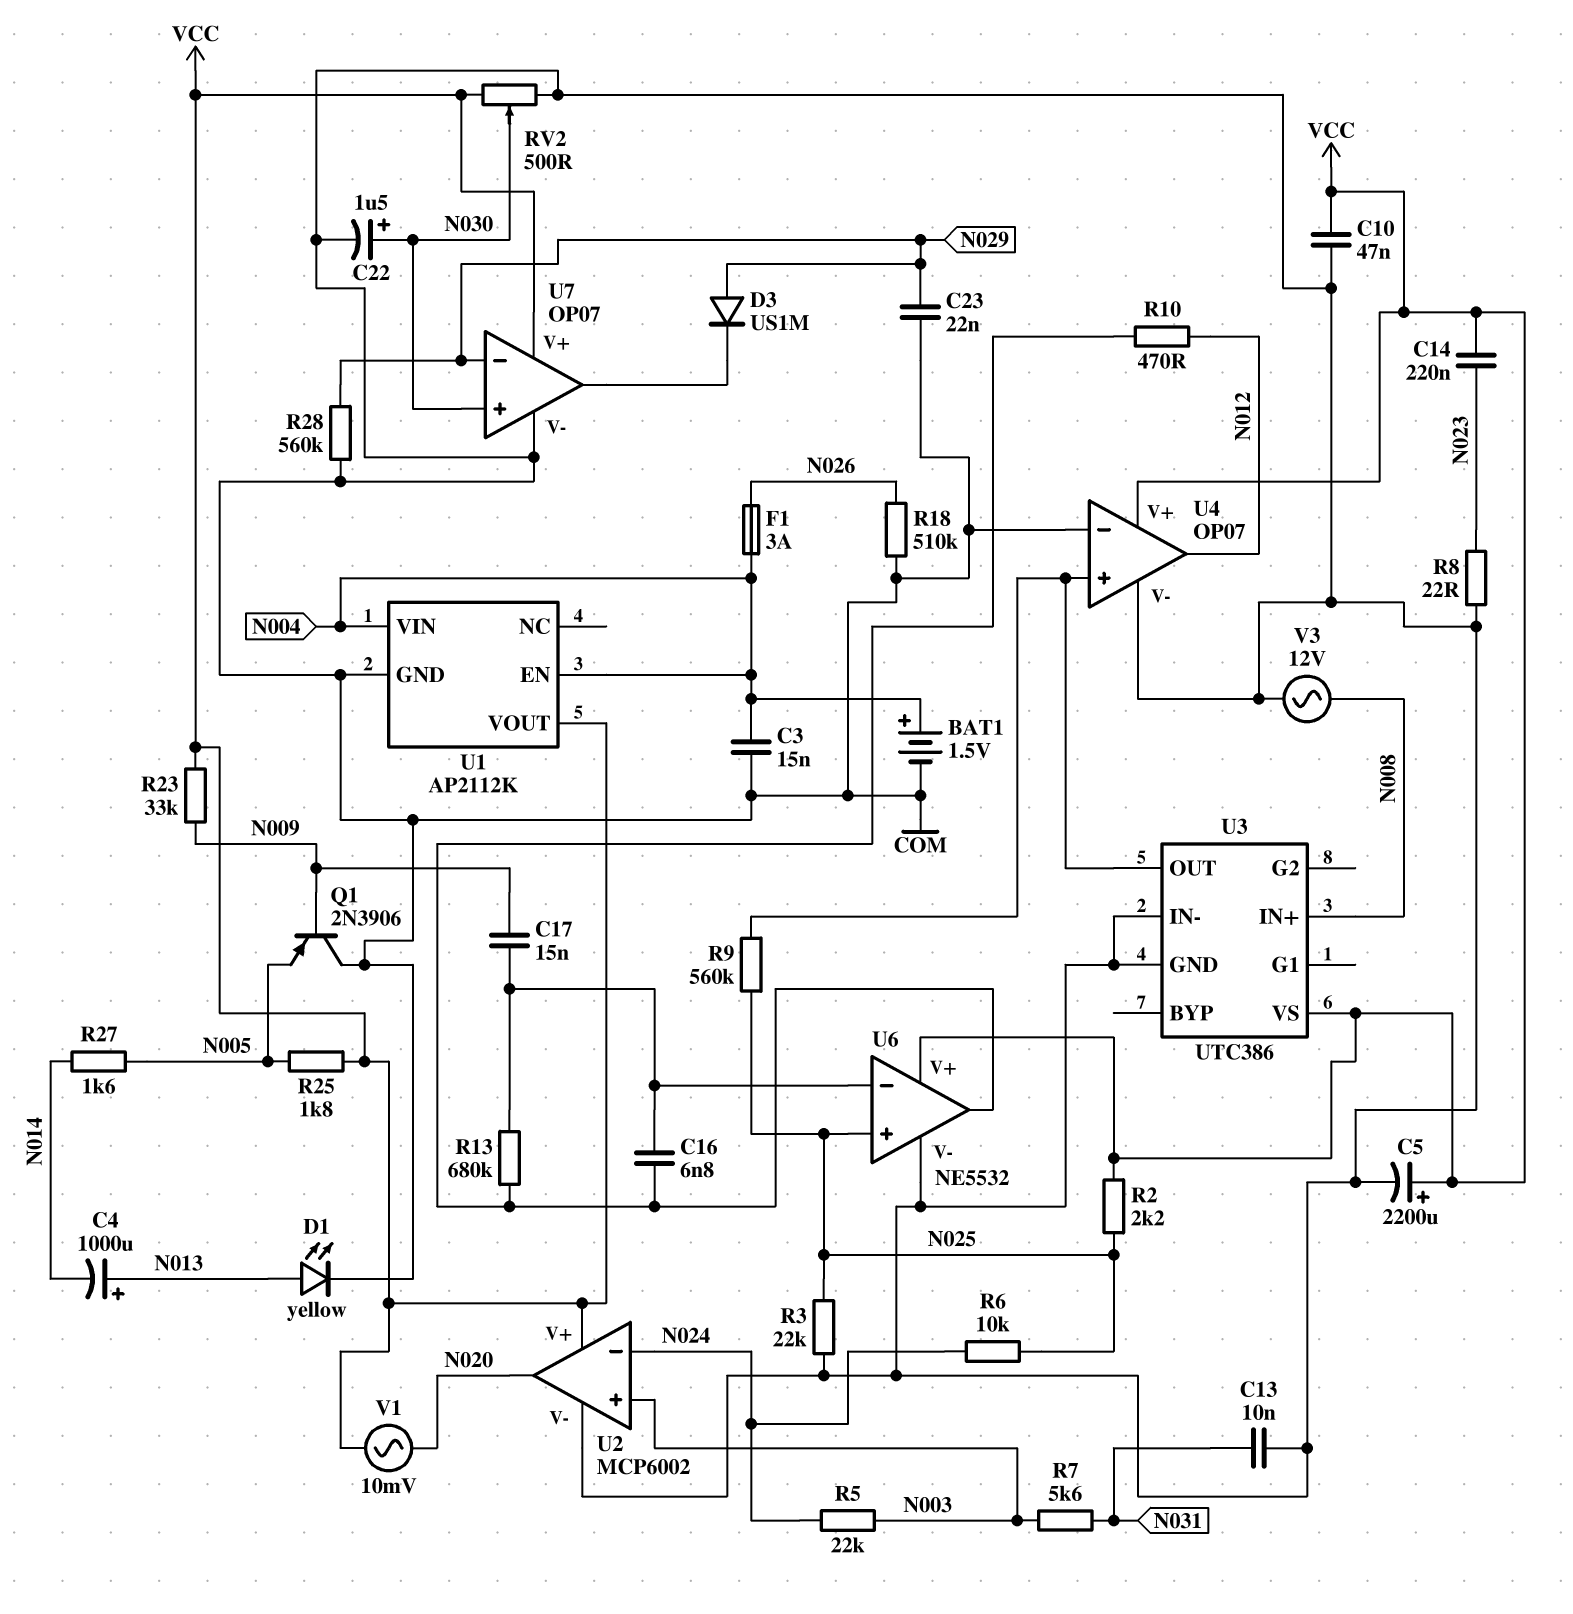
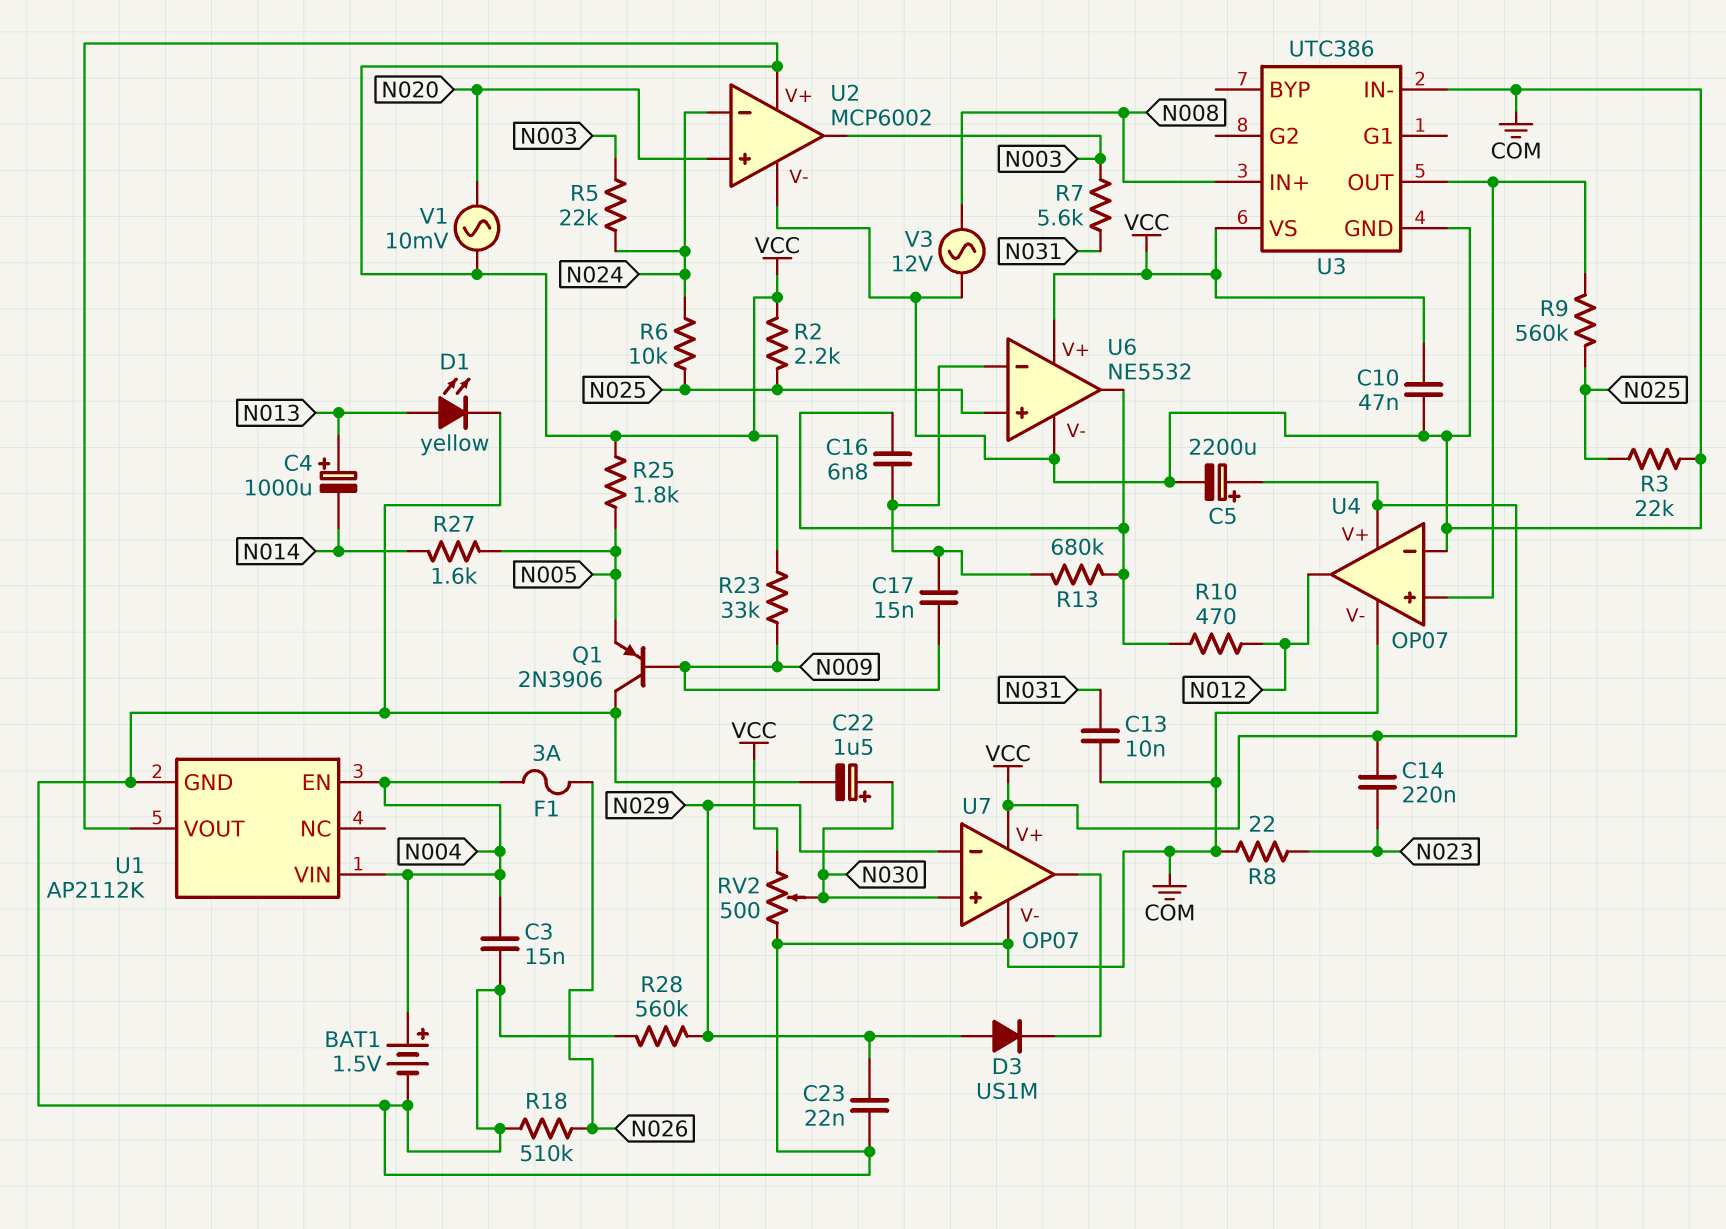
U2 pin in+: N003 -> N020
U2 pin out: N020 -> N003

